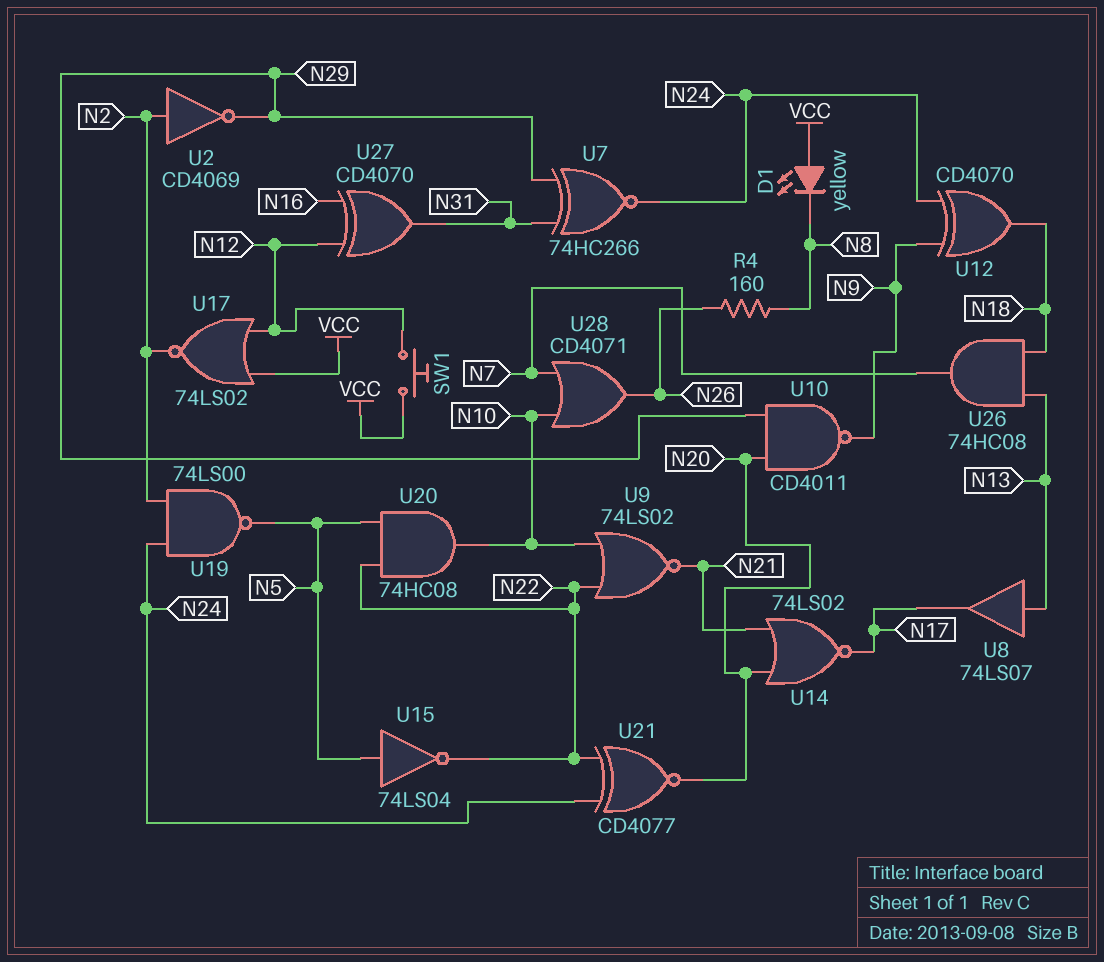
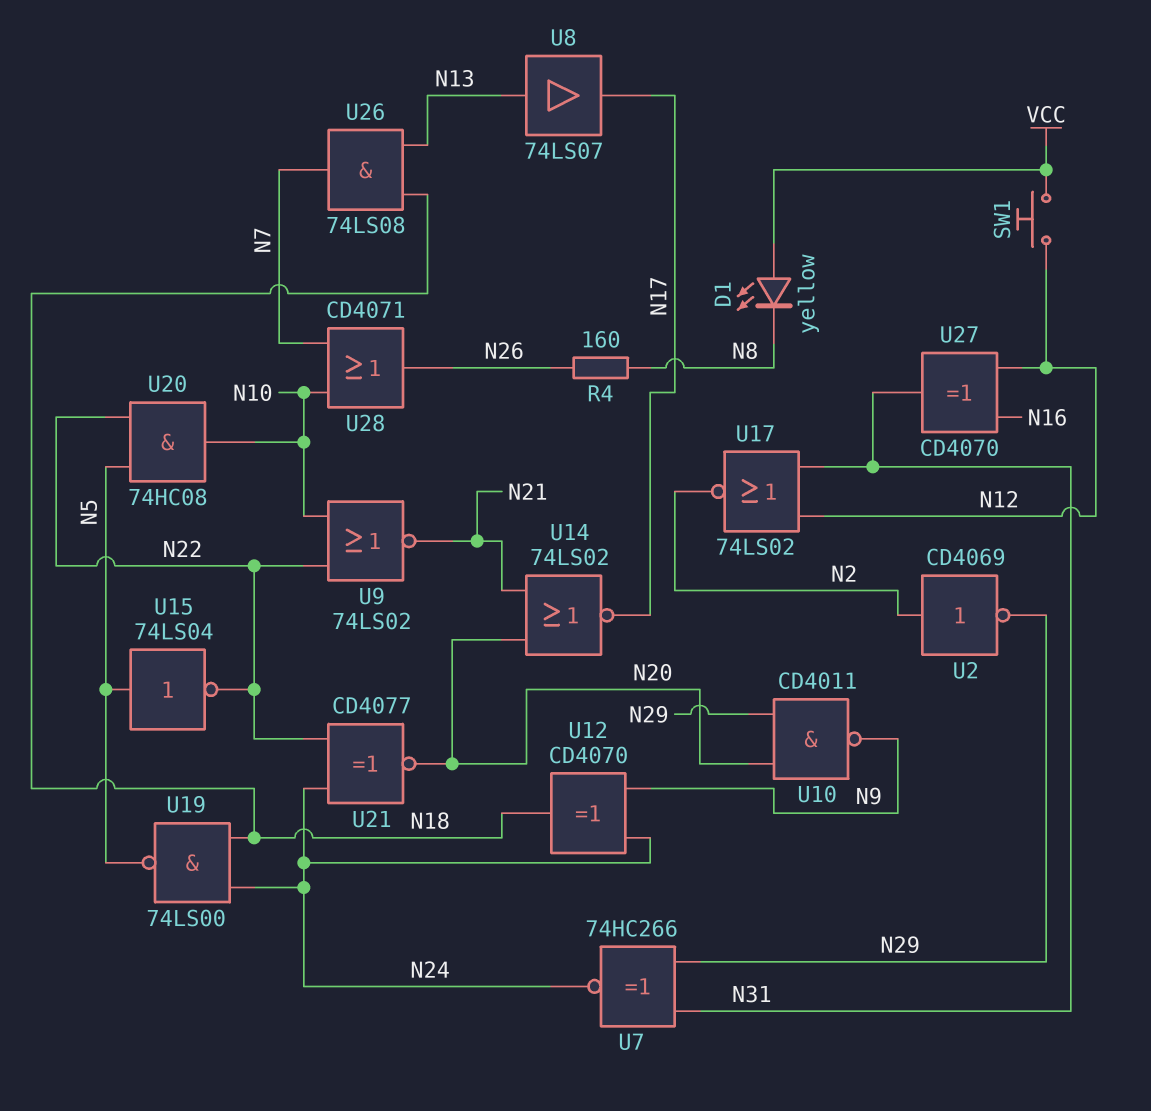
U17: NOR 74LS02 (in N12, in VCC, out N2) -> NOR 74LS02 (in N12, in N31, out N2)
U19: NAND 74LS00 (in N2, in N24, out N5) -> NAND 74LS00 (in N18, in N24, out N5)
U26: AND 74HC08 (in N13, in N18, out N7) -> AND 74LS08 (in N13, in N18, out N7)

